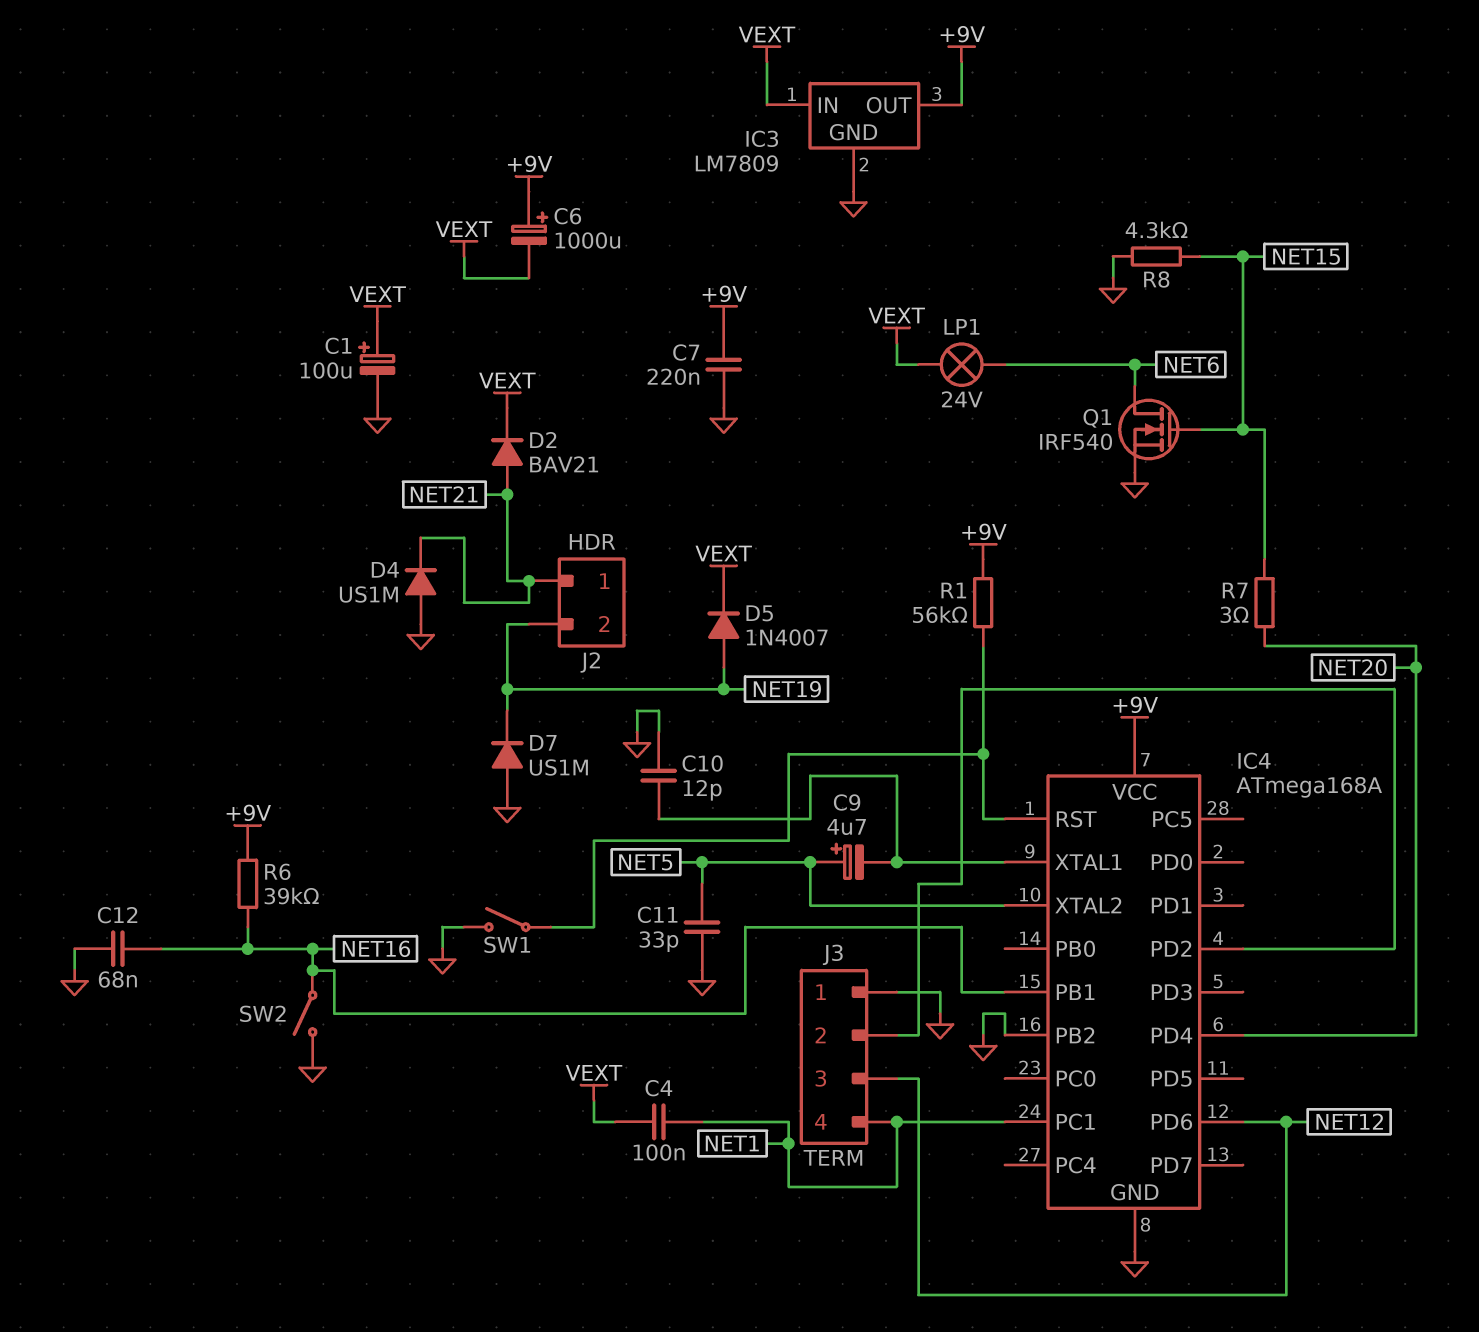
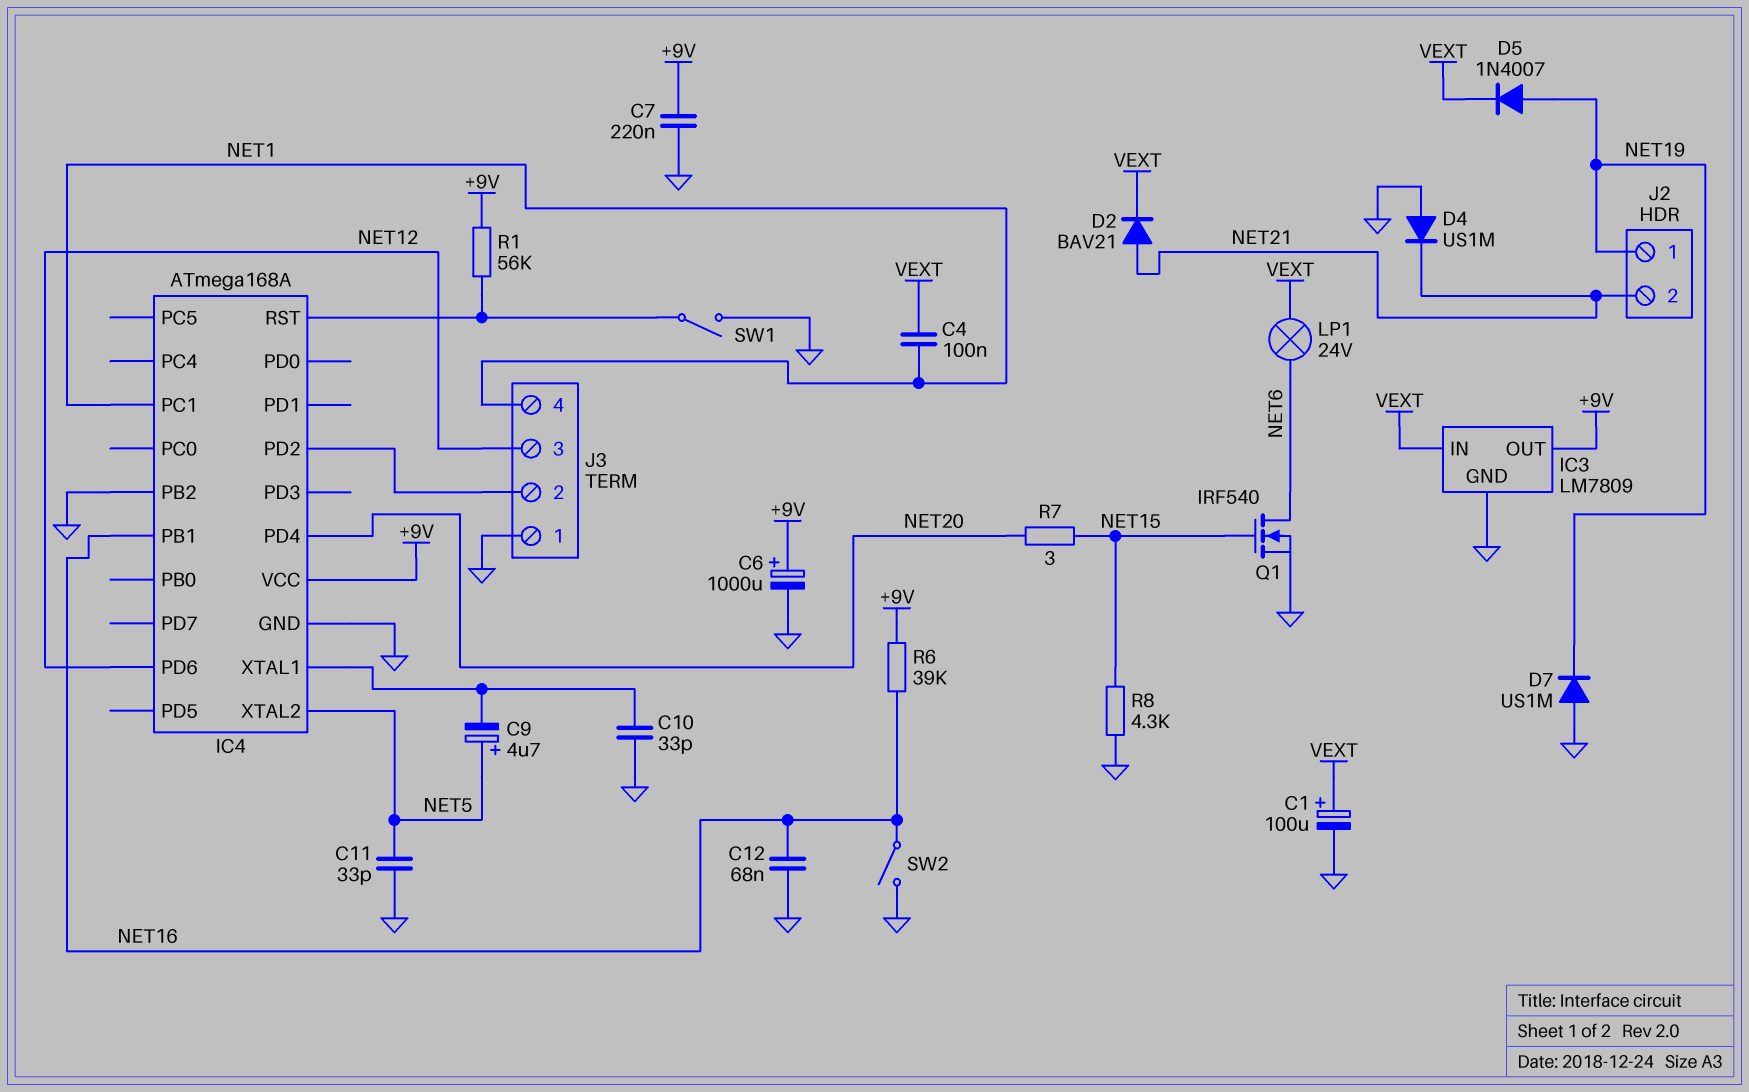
C6: 1000uF (plus +9V, minus VEXT) -> 1000uF (plus +9V, minus GND)
C10: 12pF (GND, IC4/XTAL1) -> 33pF (GND, IC4/XTAL1)
J2 pin 1: NET21 -> NET19
J2 pin 2: NET19 -> NET21

